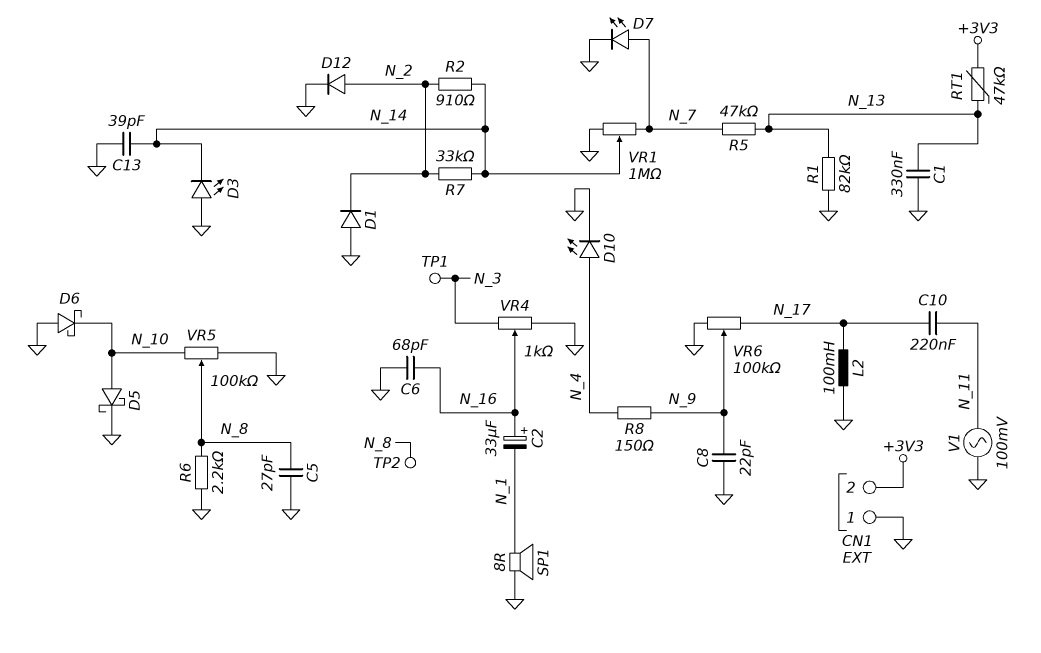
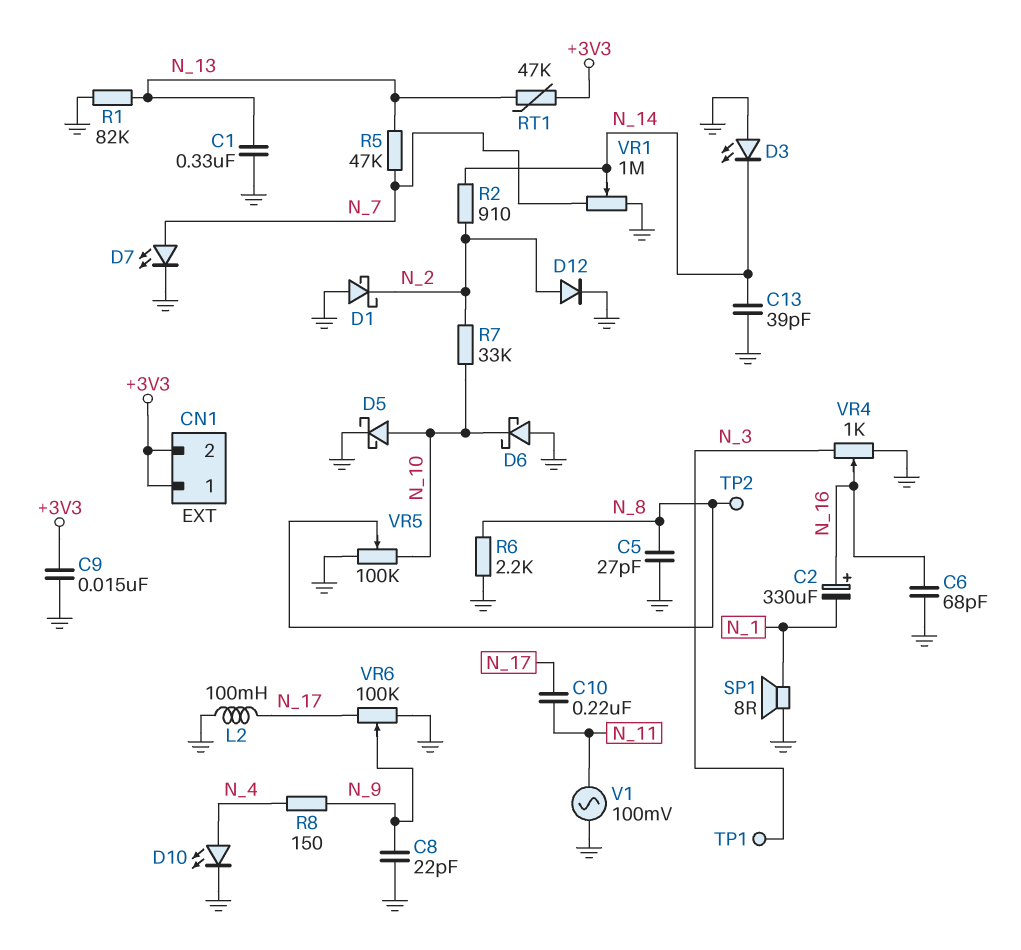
C2: 33uF (plus N_16, minus N_1) -> 330uF (plus N_16, minus N_1)
C9: none -> 15nF (+3V3, GND)
CN1 pin 1: GND -> +3V3
D1: diode (A GND, K N_2) -> schottky (A GND, K N_2)
R7: 33k (N_2, N_14) -> 33k (N_2, N_10)

